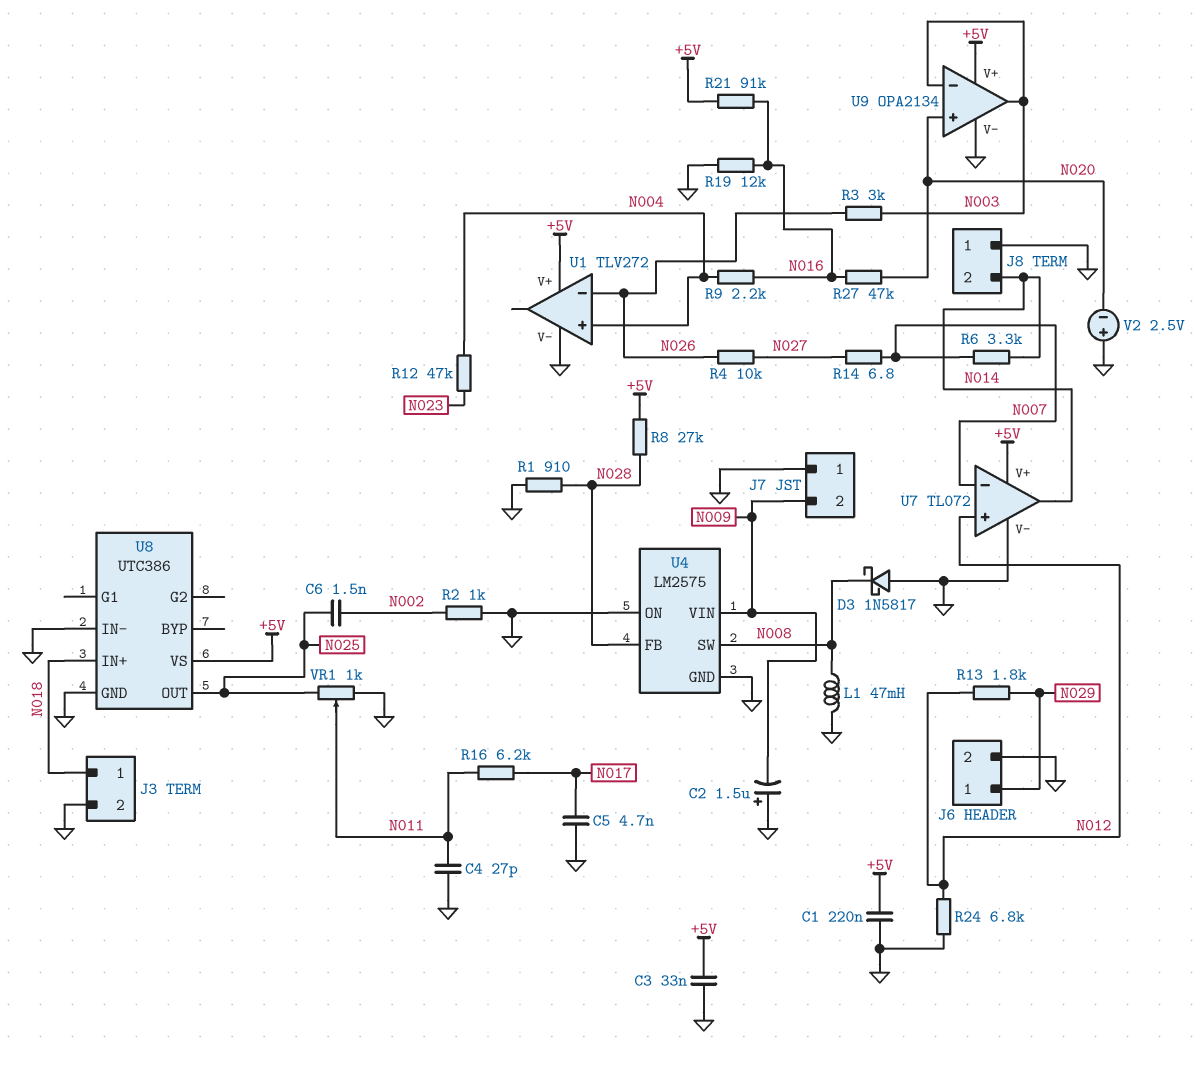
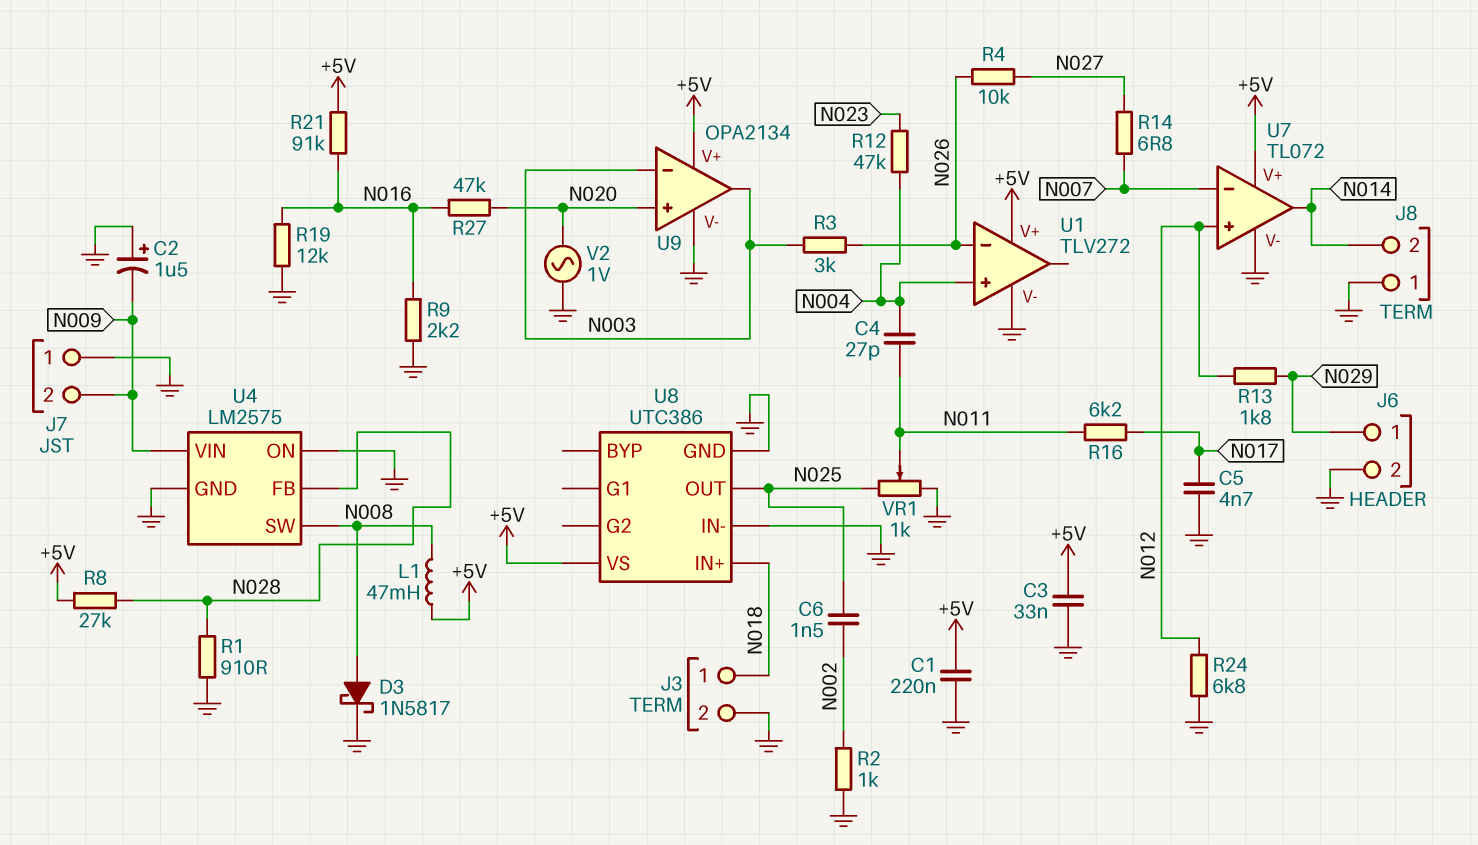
C4: 27pF (GND, N011) -> 27pF (N004, N011)
D3: schottky 1N5817 (A GND, K N008) -> schottky 1N5817 (A N008, K GND)
L1: 47mH (GND, N008) -> 47mH (+5V, N008)
R6: 3.3k (N007, N014) -> none
R9: 2.2k (N004, N016) -> 2.2k (GND, N016)
V2: 2.5V (plus GND, minus N020) -> AC 1V (GND, N020)

